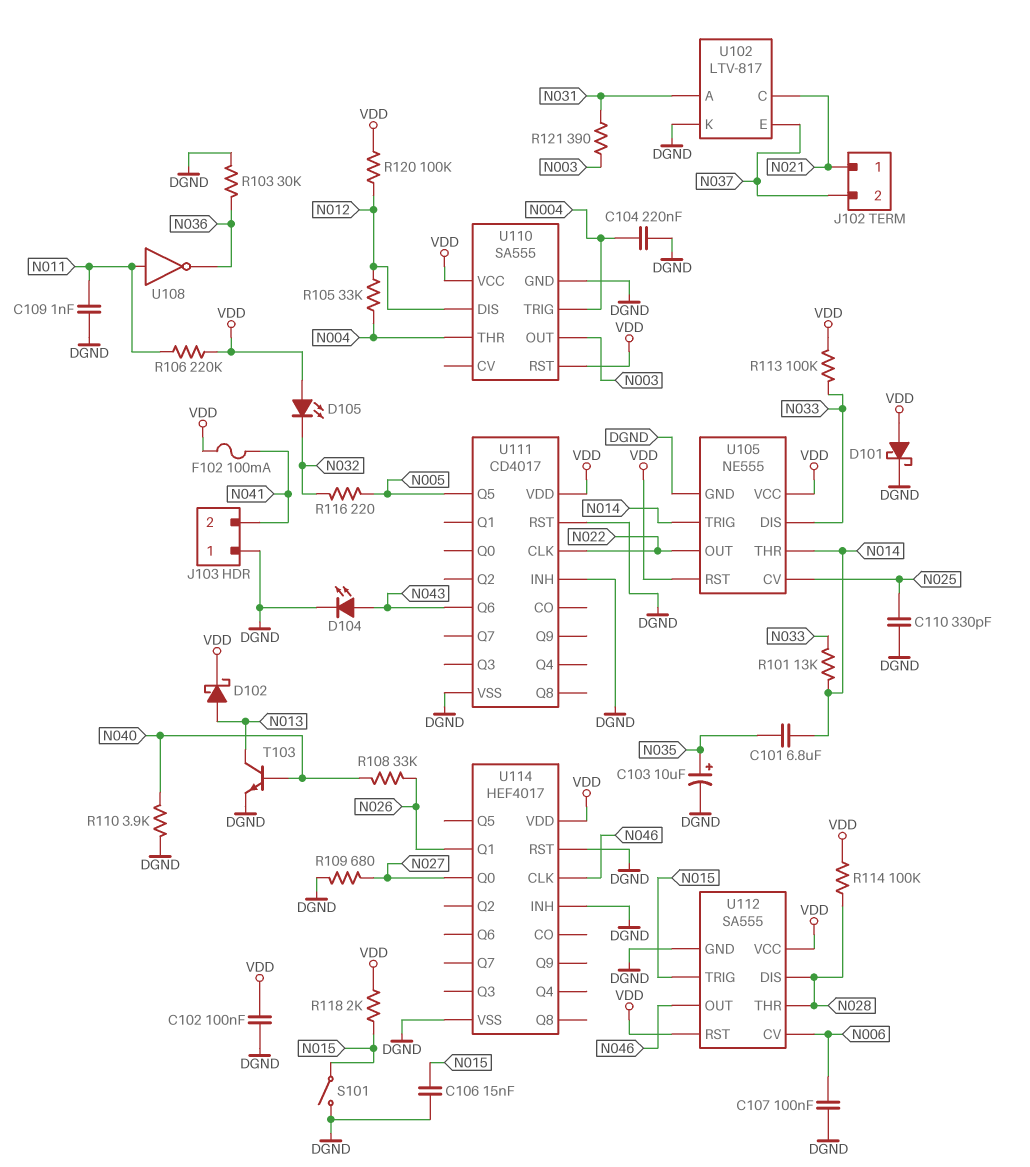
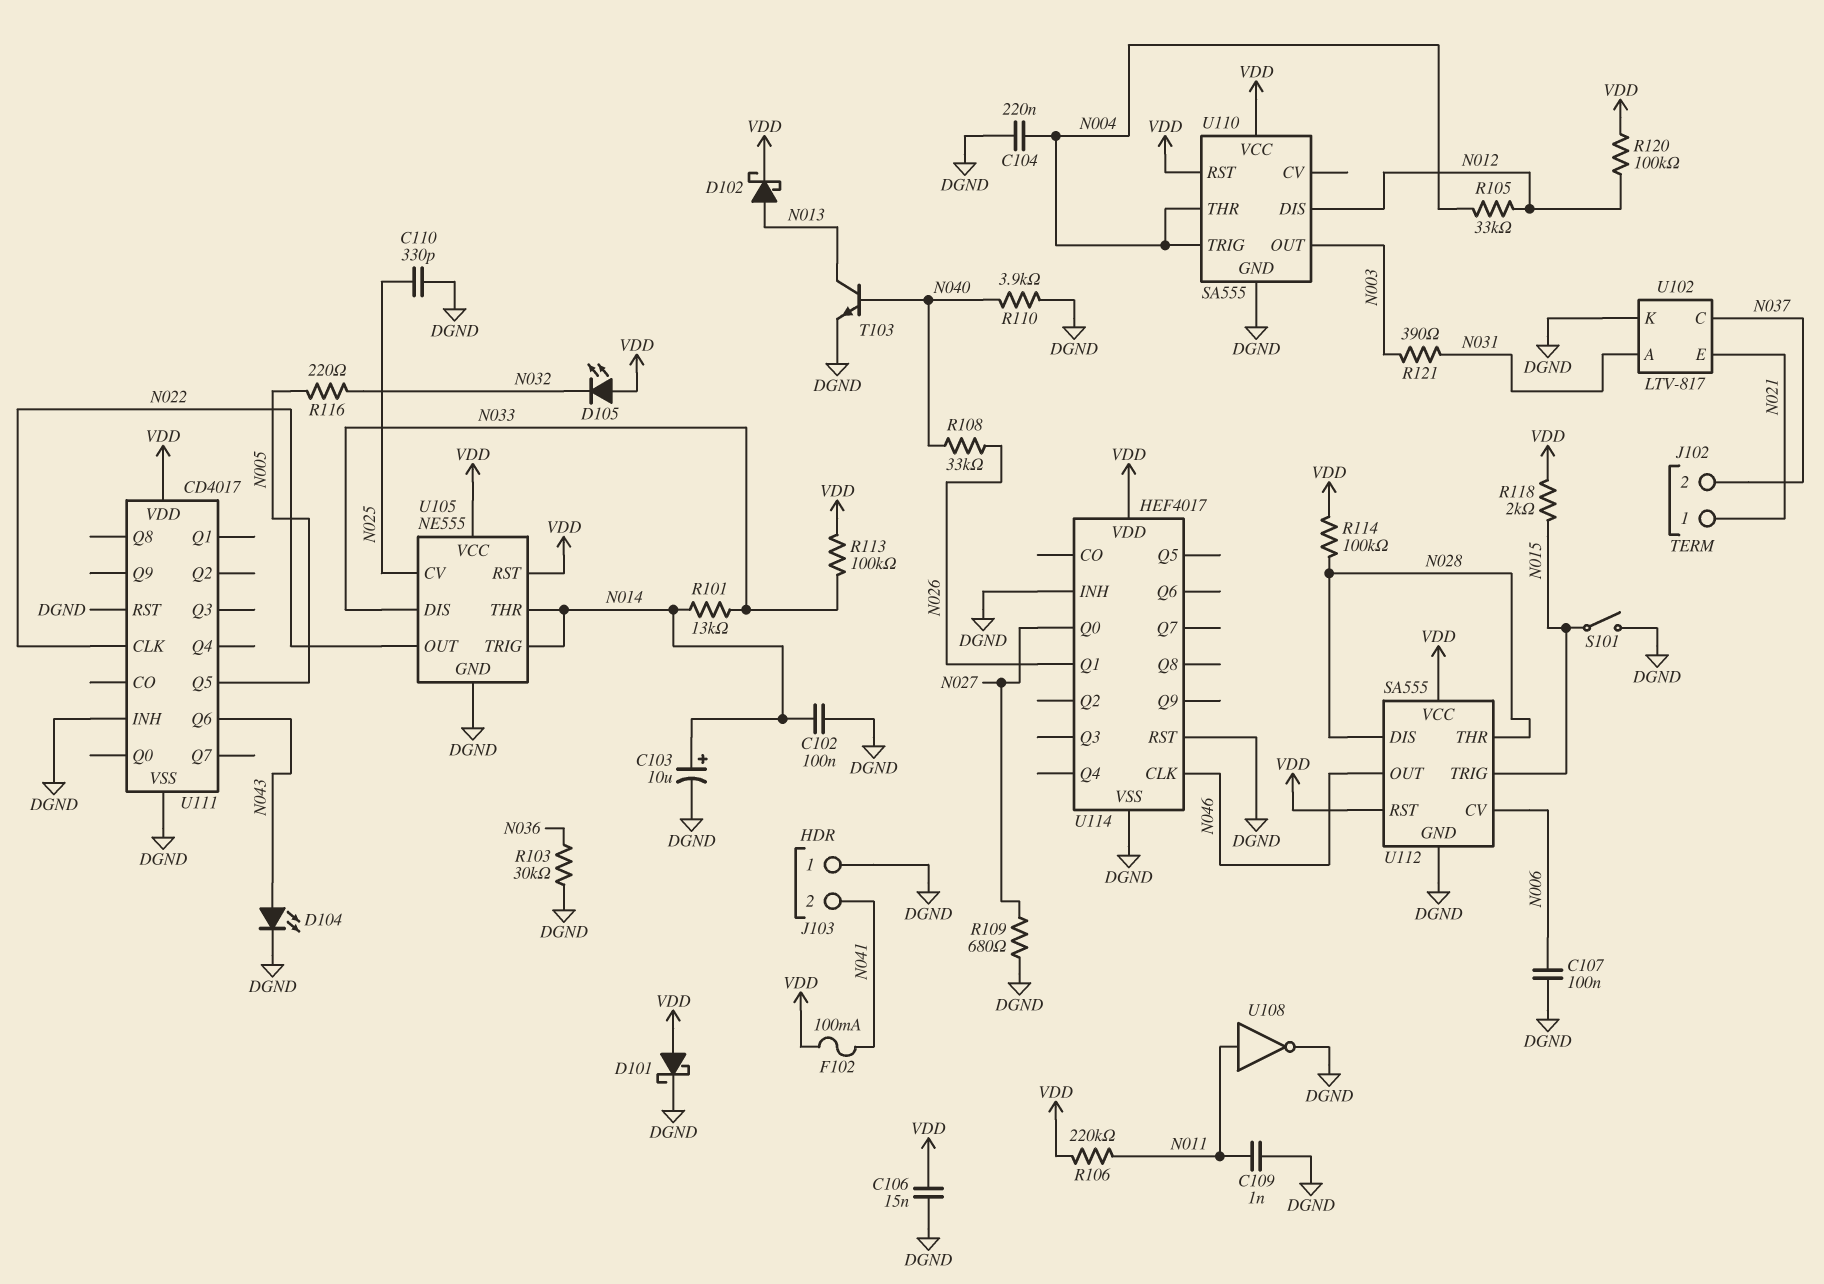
C101: 6.8uF (N014, N035) -> none
C102: 100nF (DGND, VDD) -> 100nF (DGND, N014)
C103: 10uF (plus N035, minus DGND) -> 10uF (plus N014, minus DGND)
C106: 15nF (DGND, N015) -> 15nF (DGND, VDD)
U102 pin C: N021 -> N037
U102 pin E: N037 -> N021
U108: NOT (in N011, out N036) -> NOT (in N011, out DGND)

